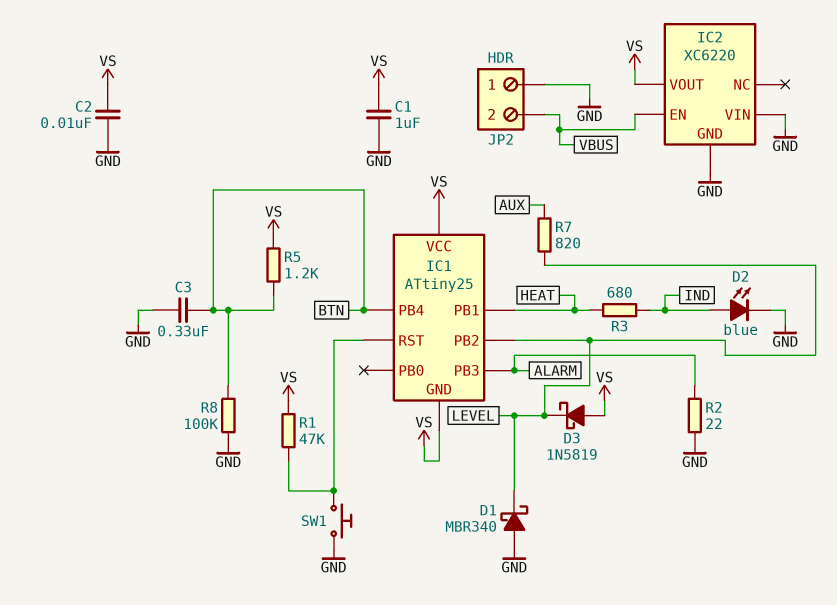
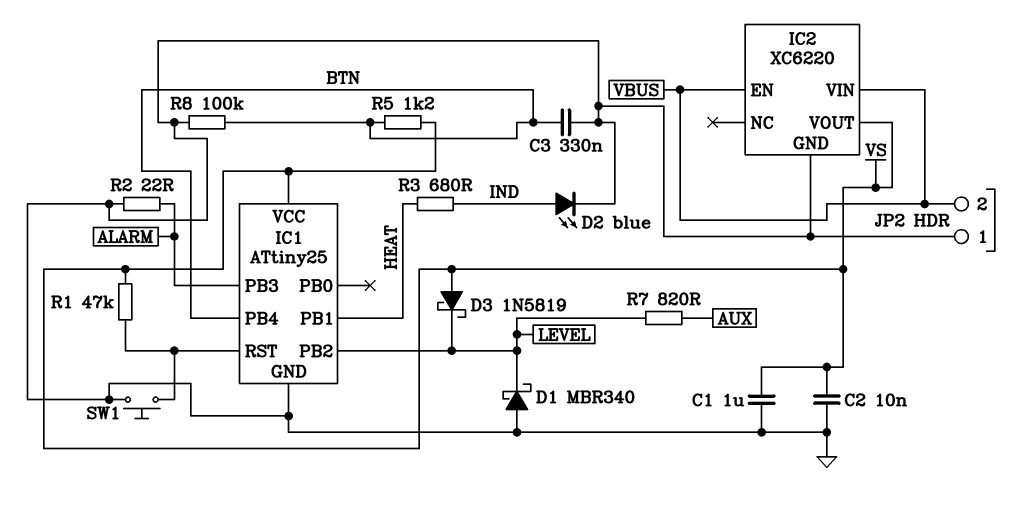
IC1 pin GND: VS -> GND
IC2 pin VIN: GND -> VBUS

